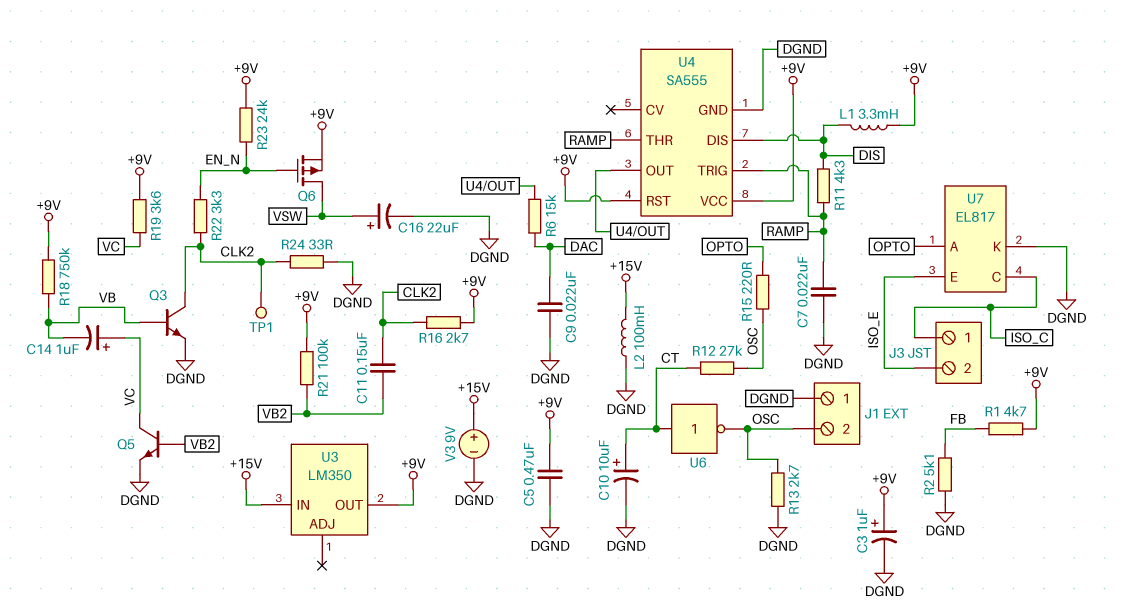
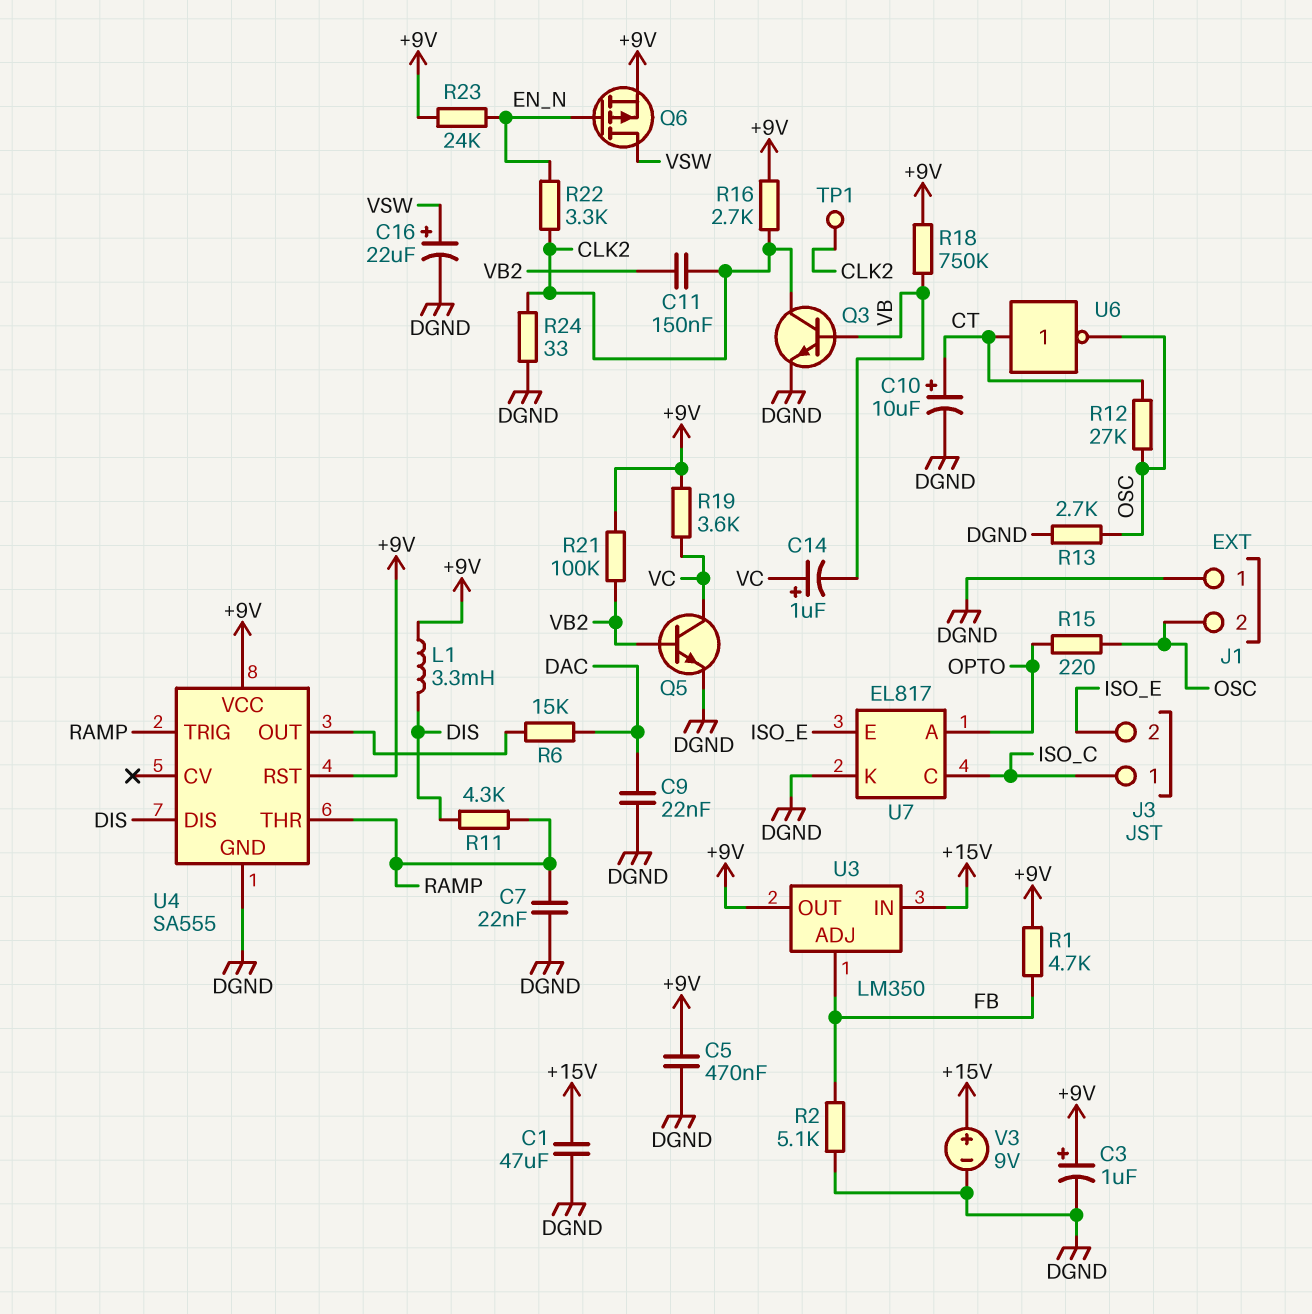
C1: none -> 47uF (+15V, DGND)
L2: 100mH (+15V, DGND) -> none
U3 pin ADJ: none -> FB

